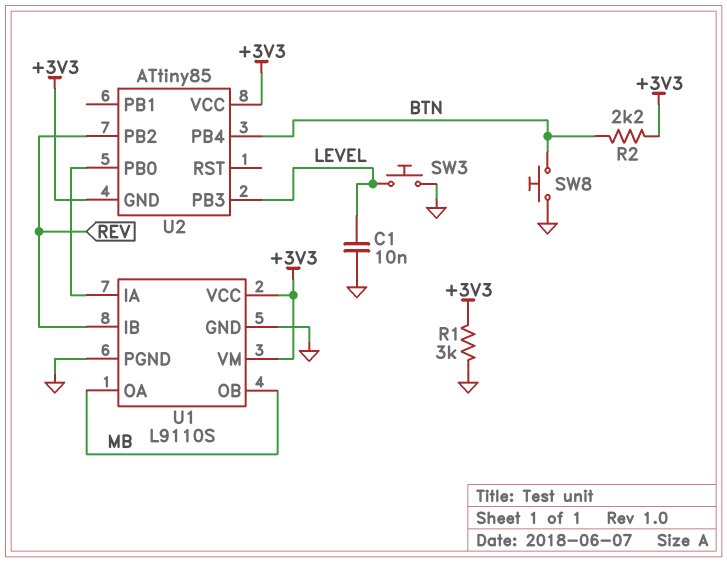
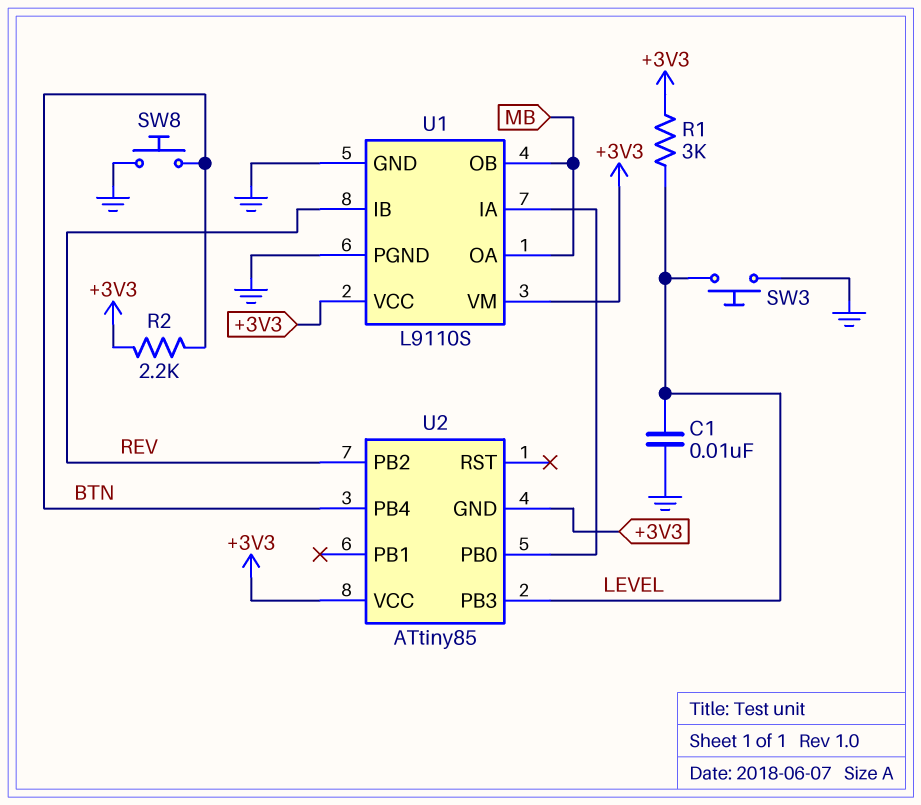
R1: 3k (+3V3, GND) -> 3k (+3V3, LEVEL)

